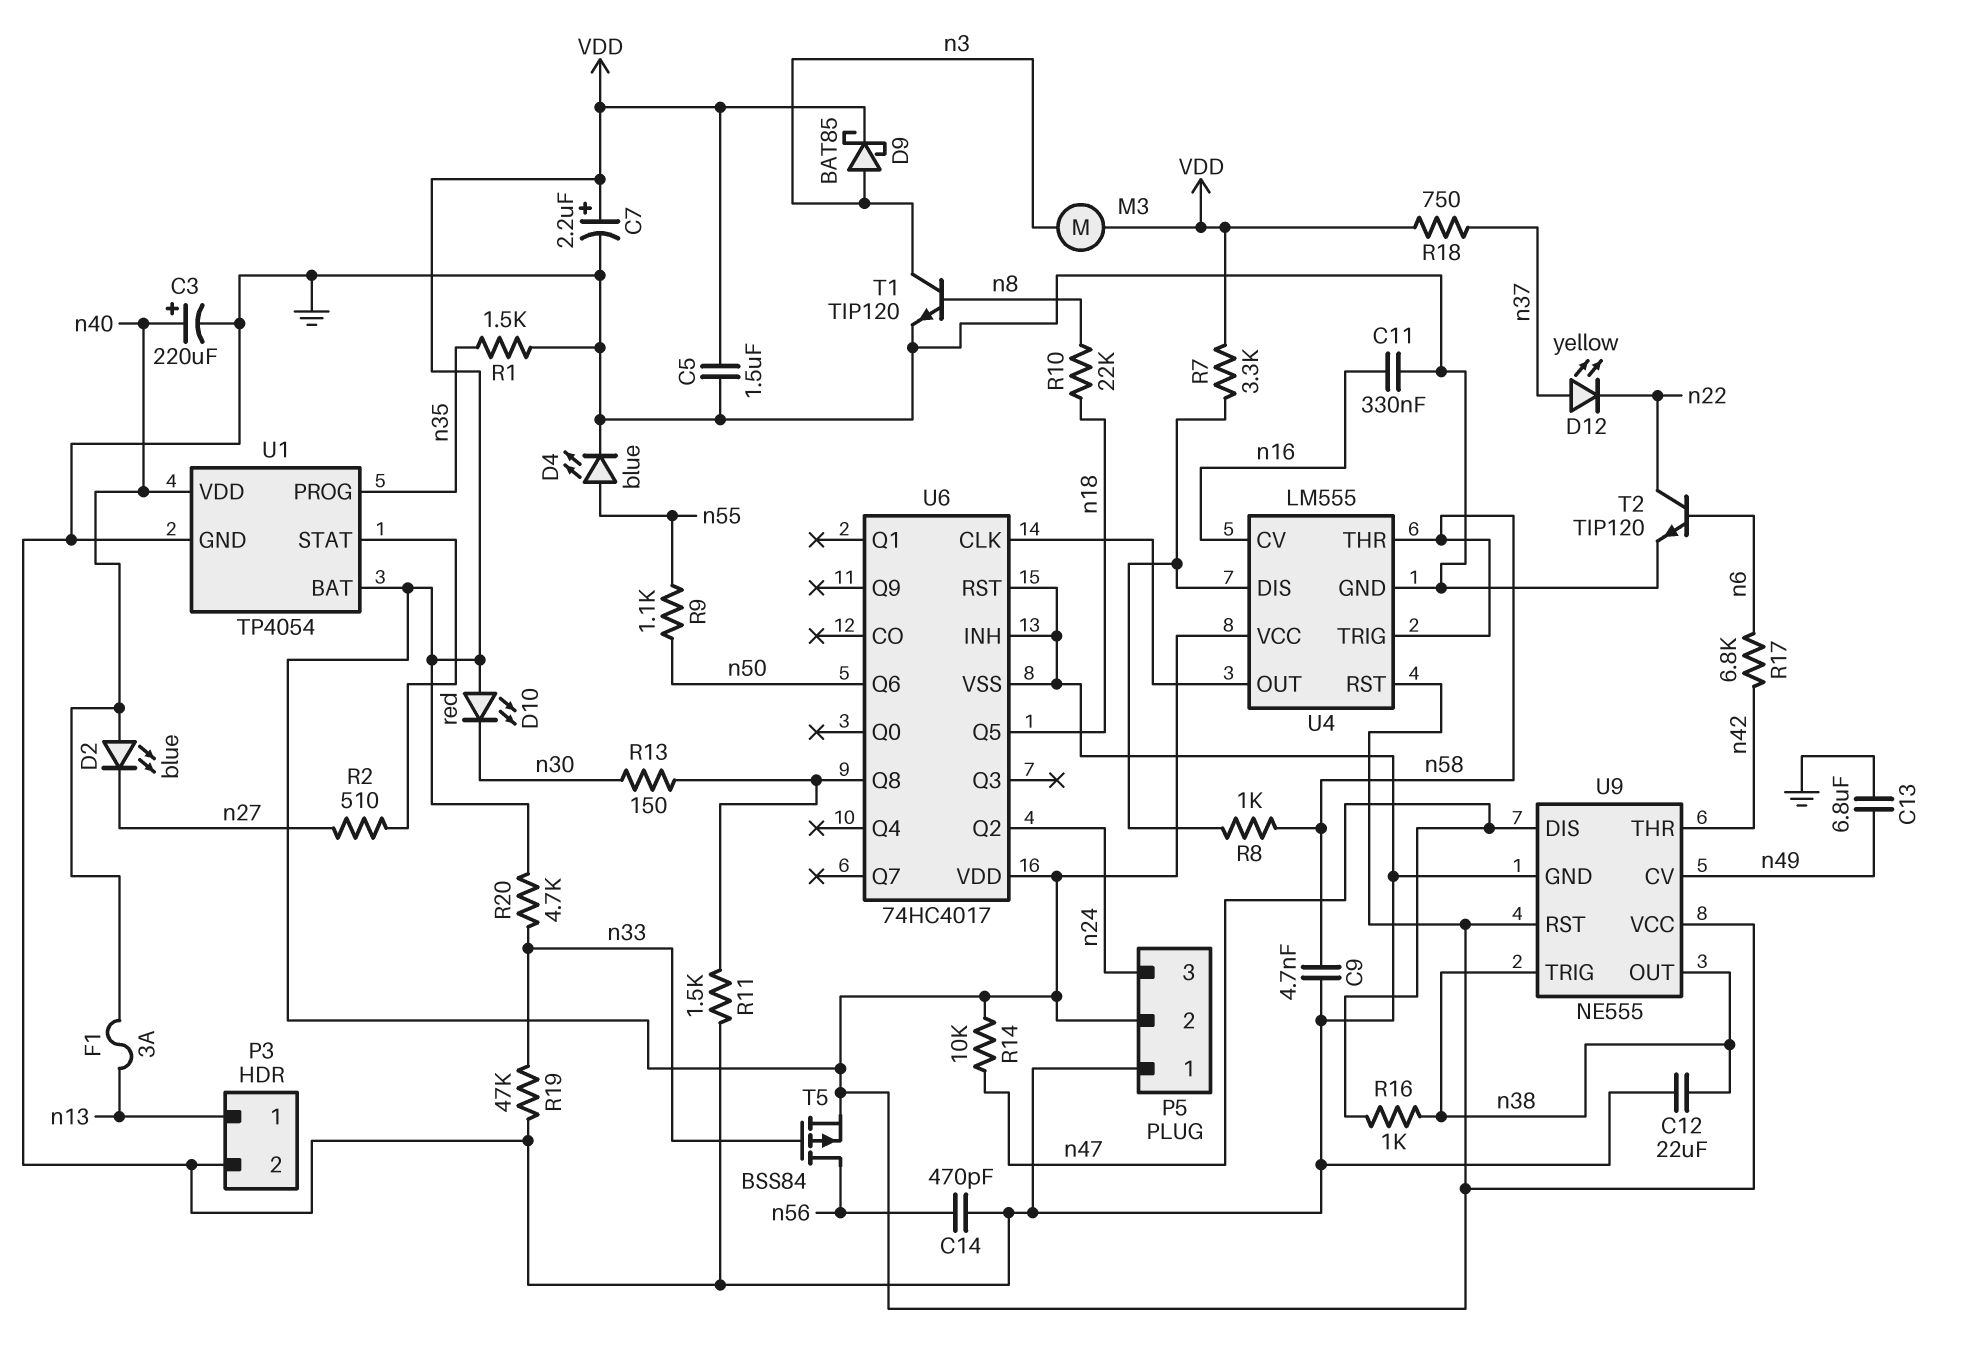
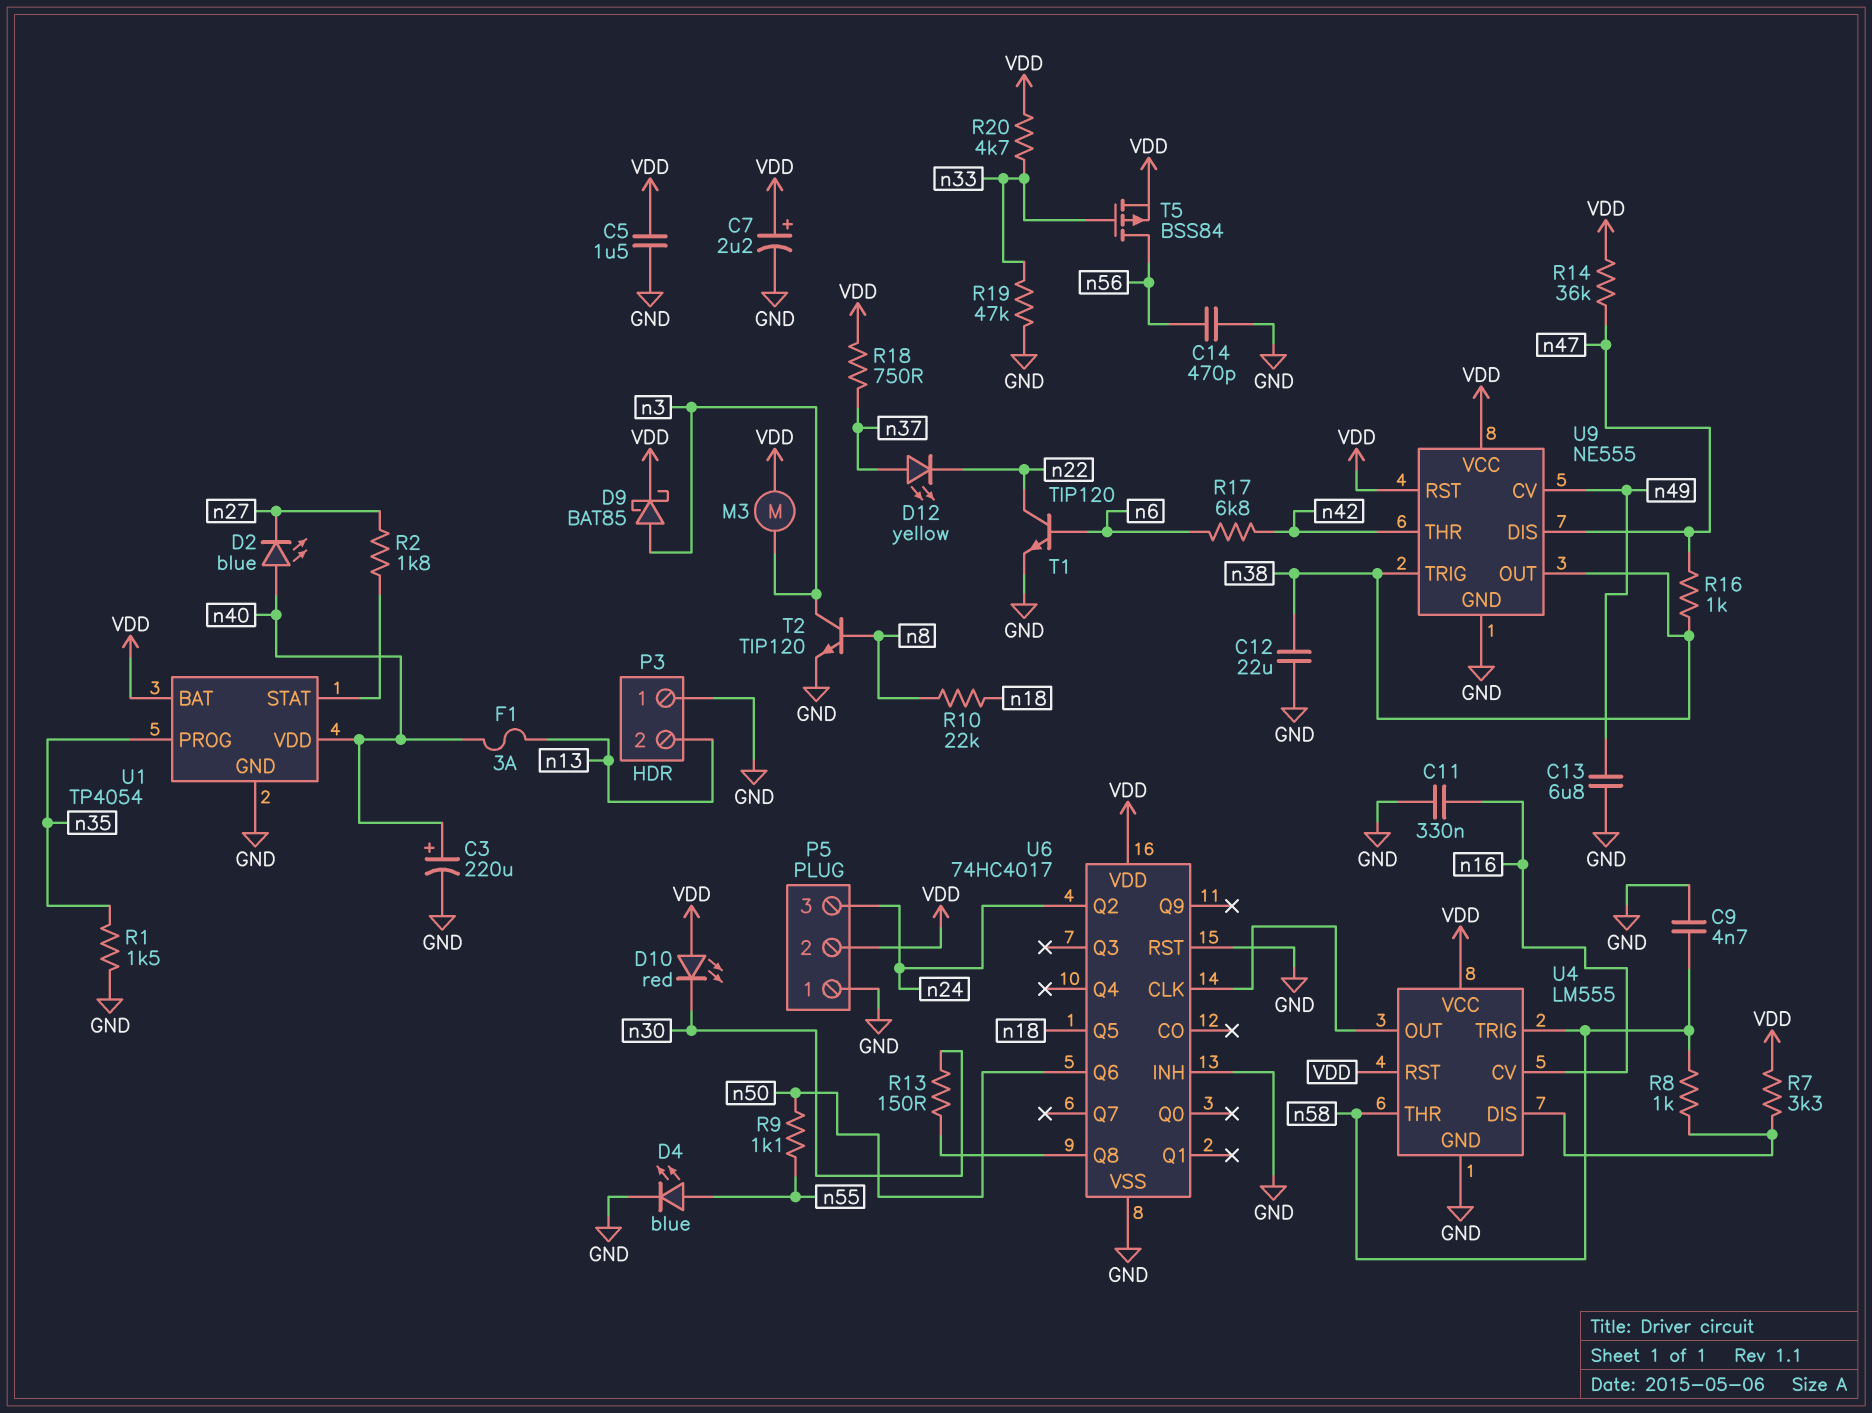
P3 pin 1: n13 -> GND
P3 pin 2: GND -> n13
R2: 510 (U1/STAT, n27) -> 1.8k (U1/STAT, n27)
R11: 1.5k (GND, U6/Q8) -> none
R14: 10k (VDD, n47) -> 36k (VDD, n47)
T1: NPN TIP120 (B n8, C n3, E GND) -> NPN TIP120 (B n6, C n22, E GND)
T2: NPN TIP120 (B n6, C n22, E GND) -> NPN TIP120 (B n8, C n3, E GND)

